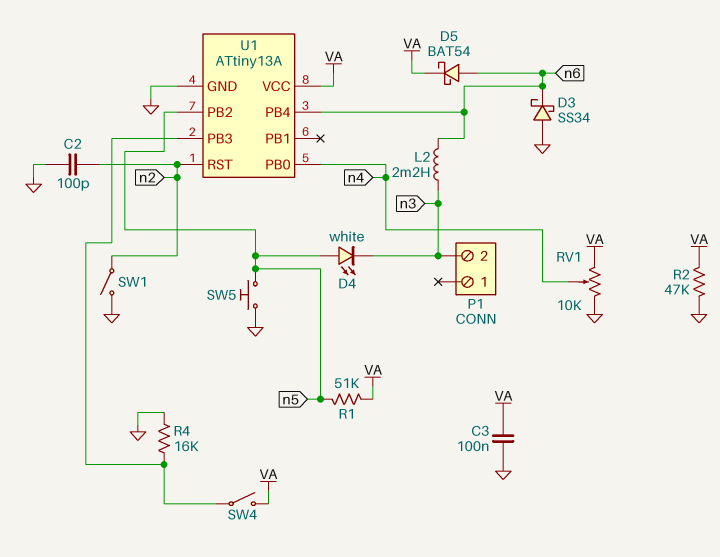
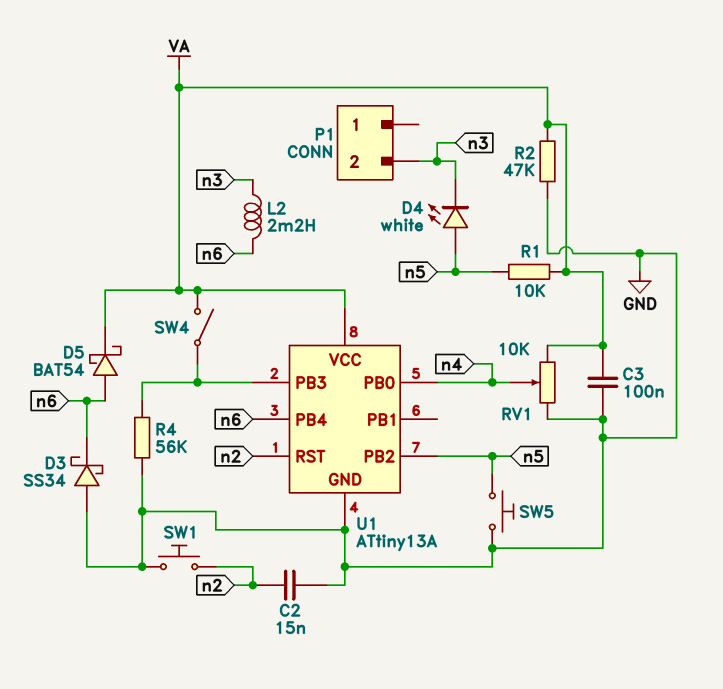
C2: 100pF (GND, n2) -> 15nF (GND, n2)
R1: 51k (VA, n5) -> 10k (VA, n5)
R4: 16k (GND, U1/PB3) -> 56k (GND, U1/PB3)
SW1: switch (GND, n2) -> button (GND, n2)

